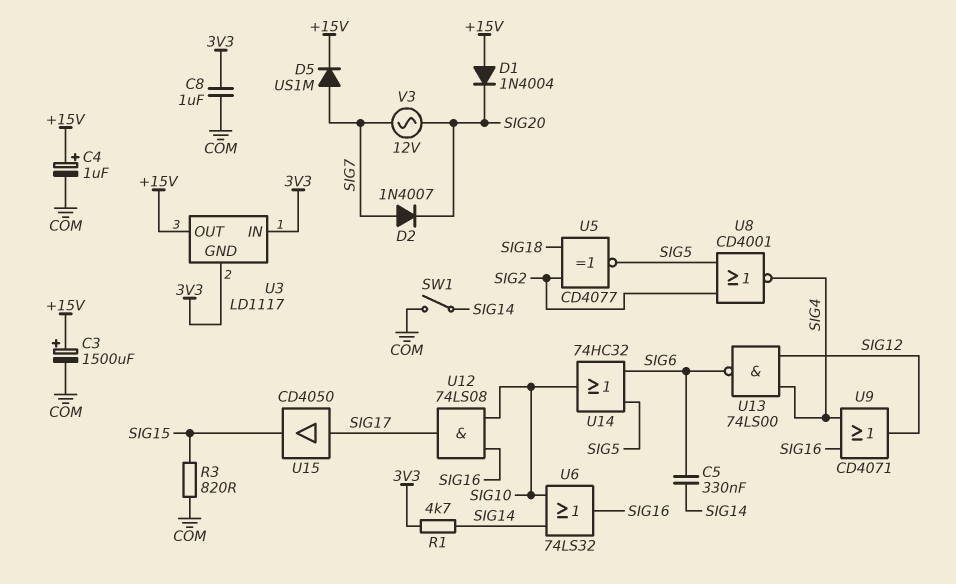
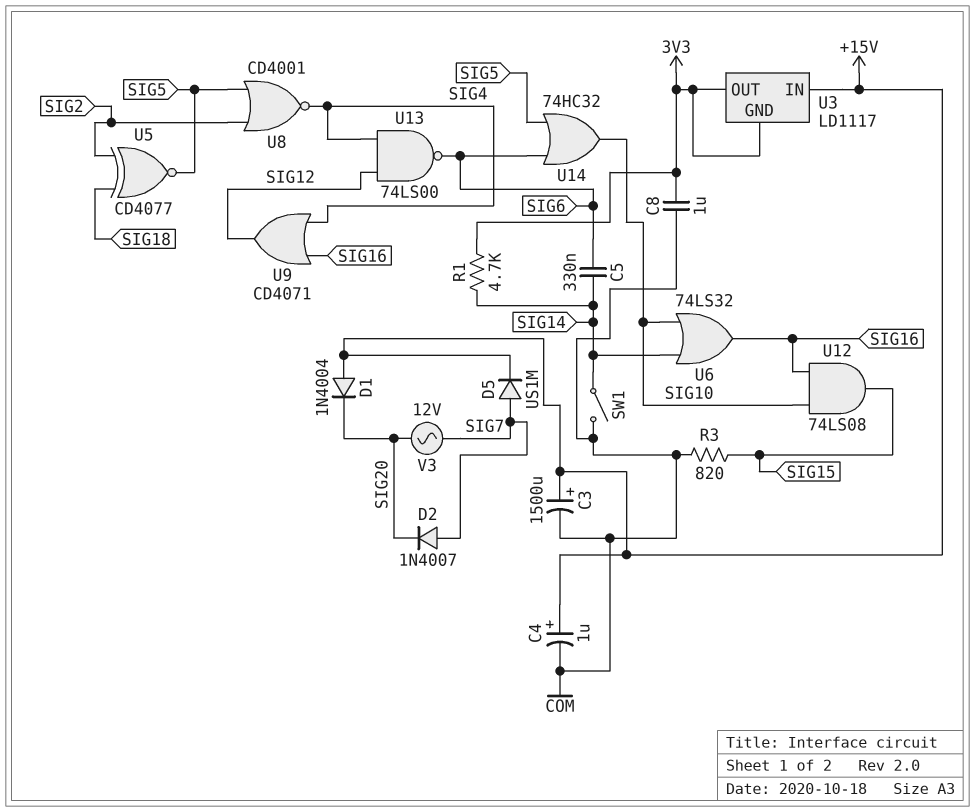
U3 pin IN: 3V3 -> +15V
U3 pin OUT: +15V -> 3V3
U12: AND 74LS08 (in SIG10, in SIG16, out SIG17) -> AND 74LS08 (in SIG10, in SIG16, out SIG15)
U15: buffer CD4050 (in SIG17, out SIG15) -> none

